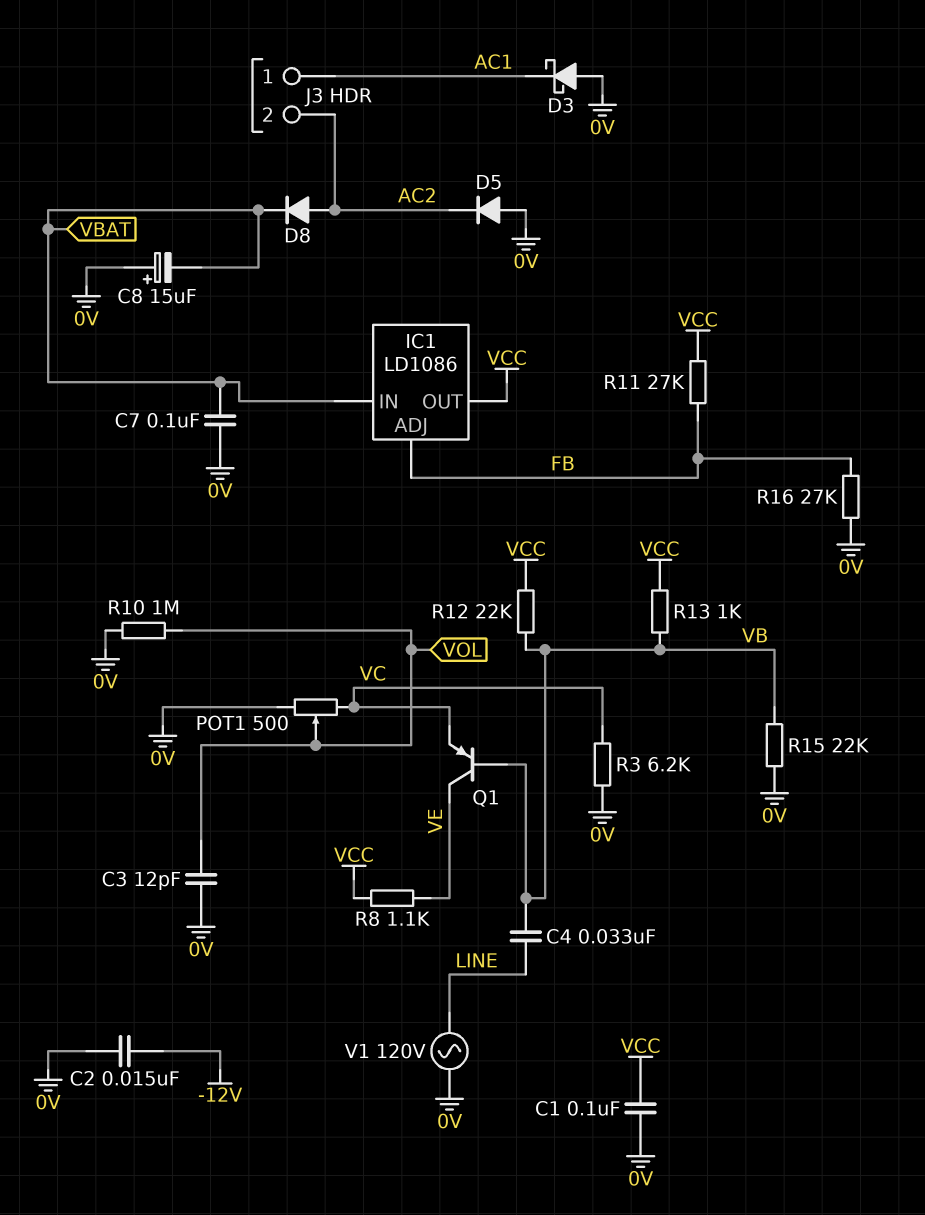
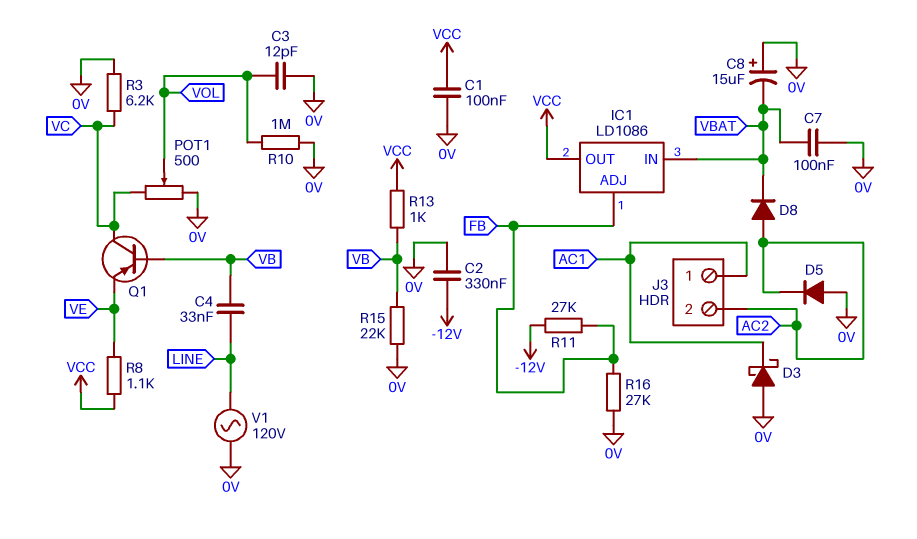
C2: 15nF (-12V, 0V) -> 330nF (-12V, 0V)
Q1: PNP (B VB, C VE, E VC) -> PNP (B VB, C VC, E VE)
R11: 27k (FB, VCC) -> 27k (-12V, FB)
R12: 22k (VB, VCC) -> none

